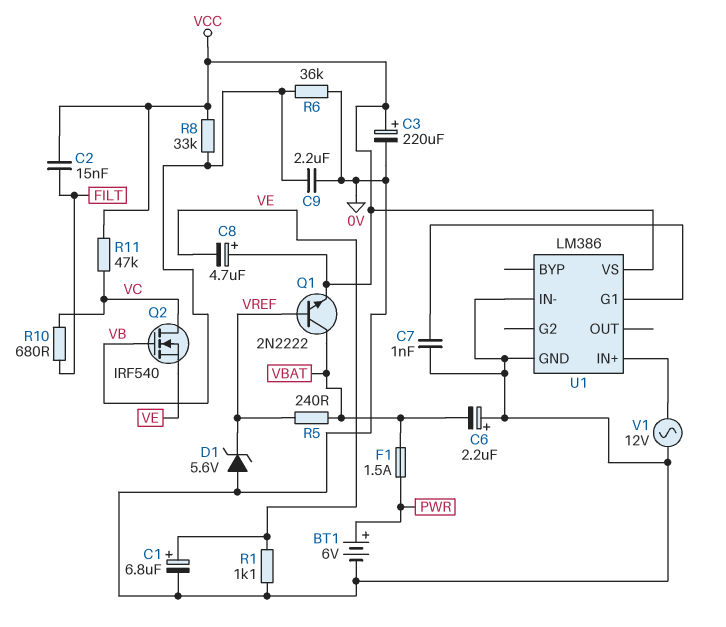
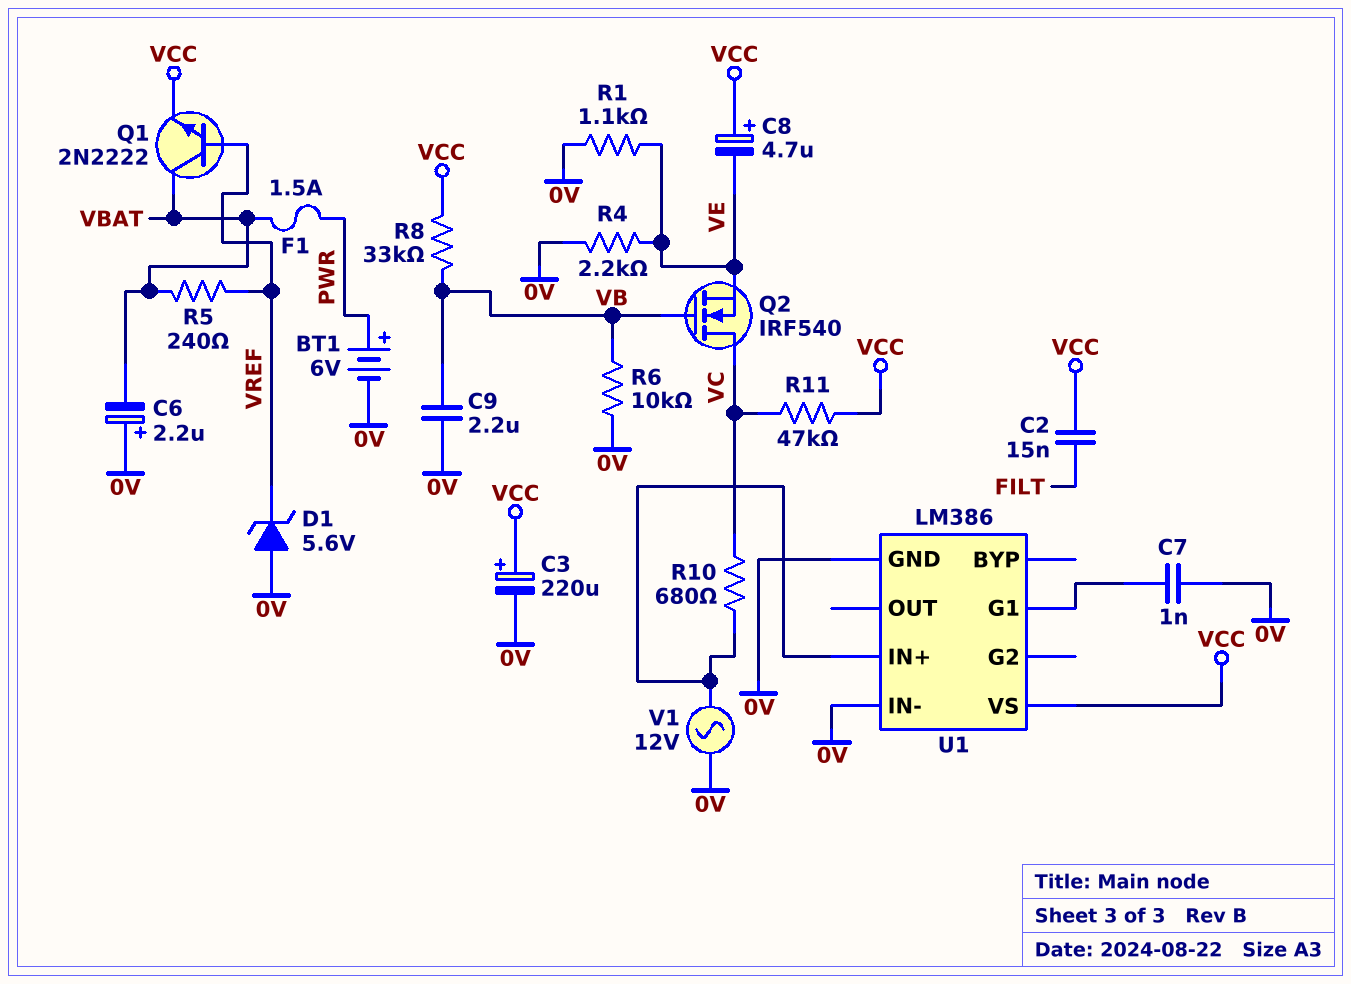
C1: 6.8uF (plus VE, minus 0V) -> none
R4: none -> 2.2k (0V, VE)
R6: 36k (0V, VB) -> 10k (0V, VB)
R10: 680 (FILT, VC) -> 680 (U1/IN+, VC)

